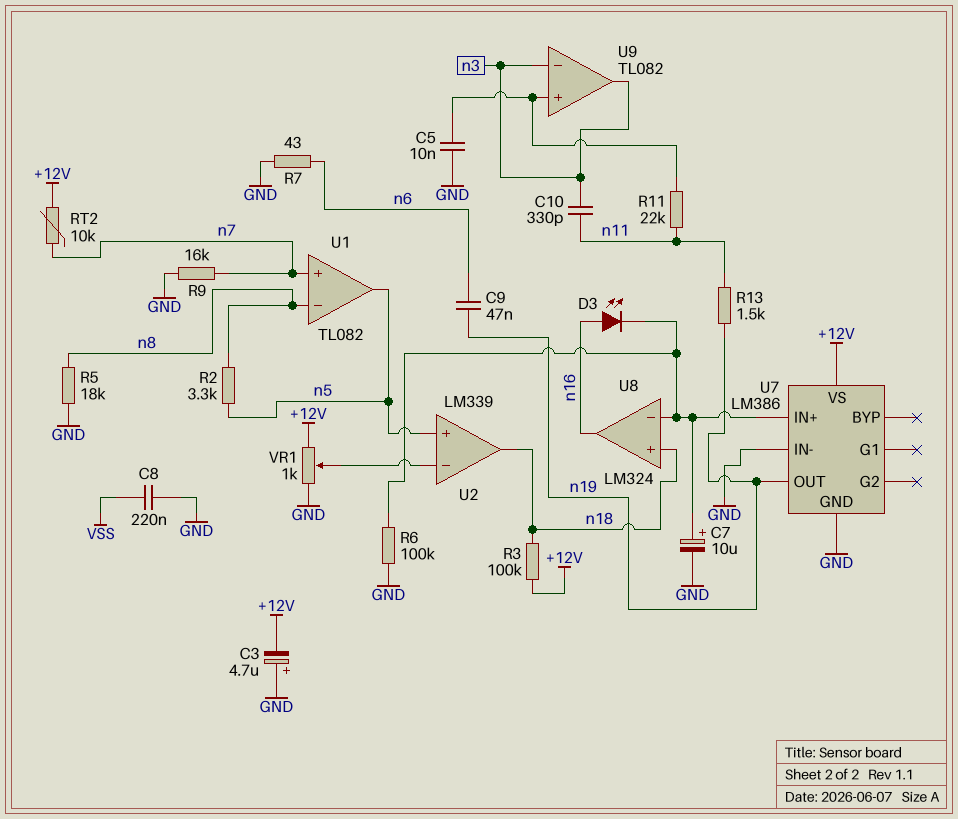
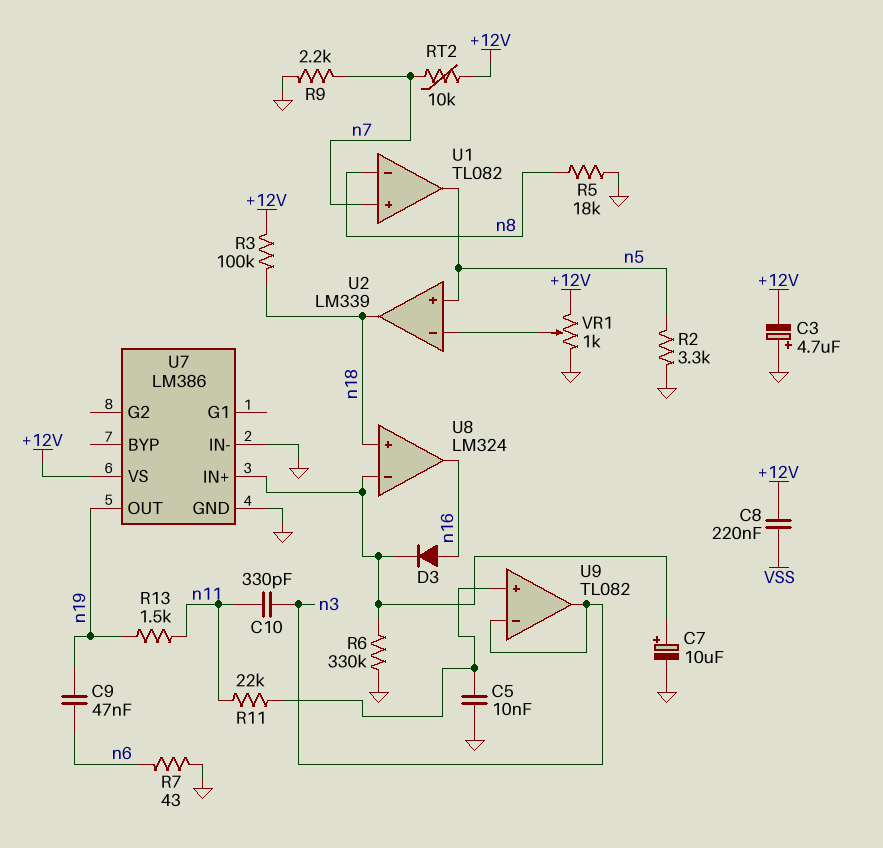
C8: 220nF (GND, VSS) -> 220nF (+12V, VSS)
D3: LED (A n16, K U7/IN+) -> diode (A n16, K U7/IN+)
R2: 3.3k (n5, n8) -> 3.3k (GND, n5)
R6: 100k (GND, U7/IN+) -> 330k (GND, U7/IN+)
R9: 16k (GND, n7) -> 2.2k (GND, n7)

